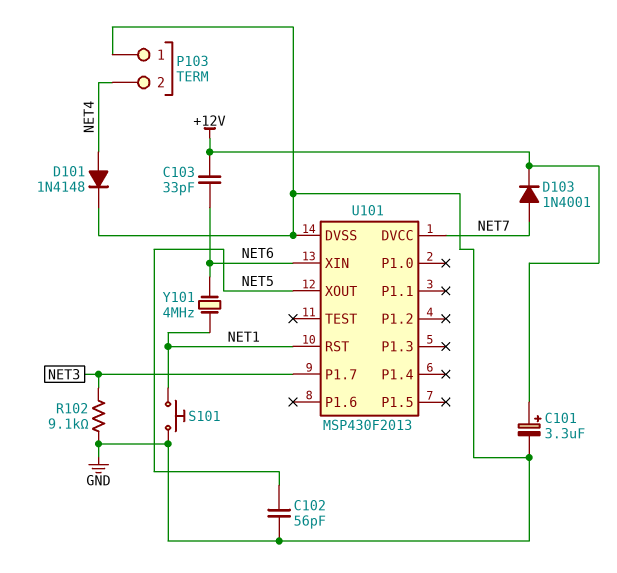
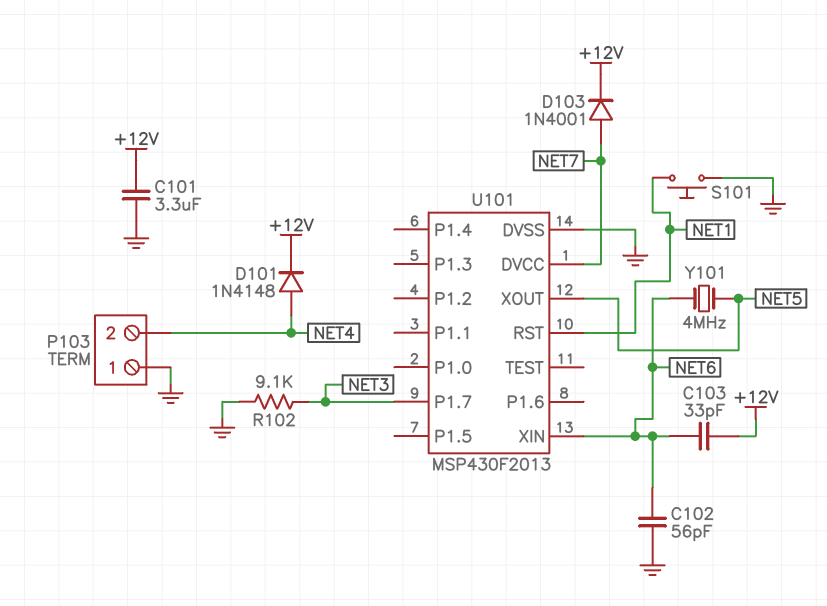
C101: 3.3uF (plus +12V, minus GND) -> 3.3uF (+12V, GND)
C102: 56pF (GND, NET5) -> 56pF (GND, NET6)
D101: diode 1N4148 (A NET4, K GND) -> diode 1N4148 (A NET4, K +12V)
Y101: 4MHz (NET1, NET6) -> 4MHz (NET5, NET6)

